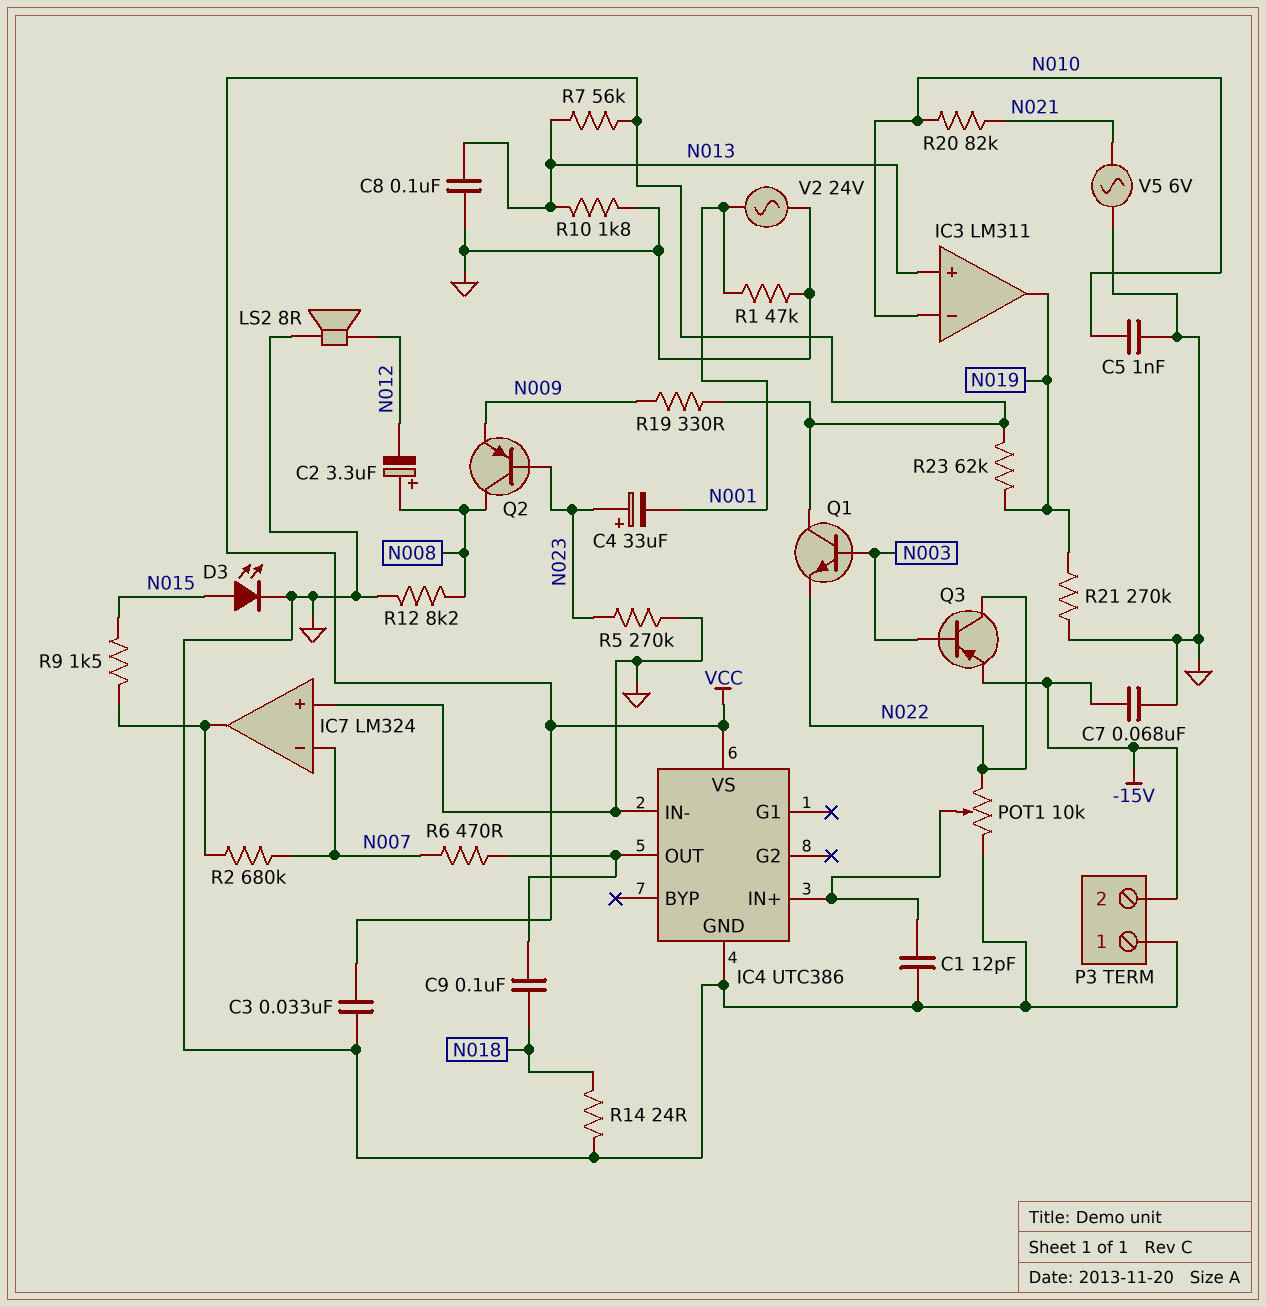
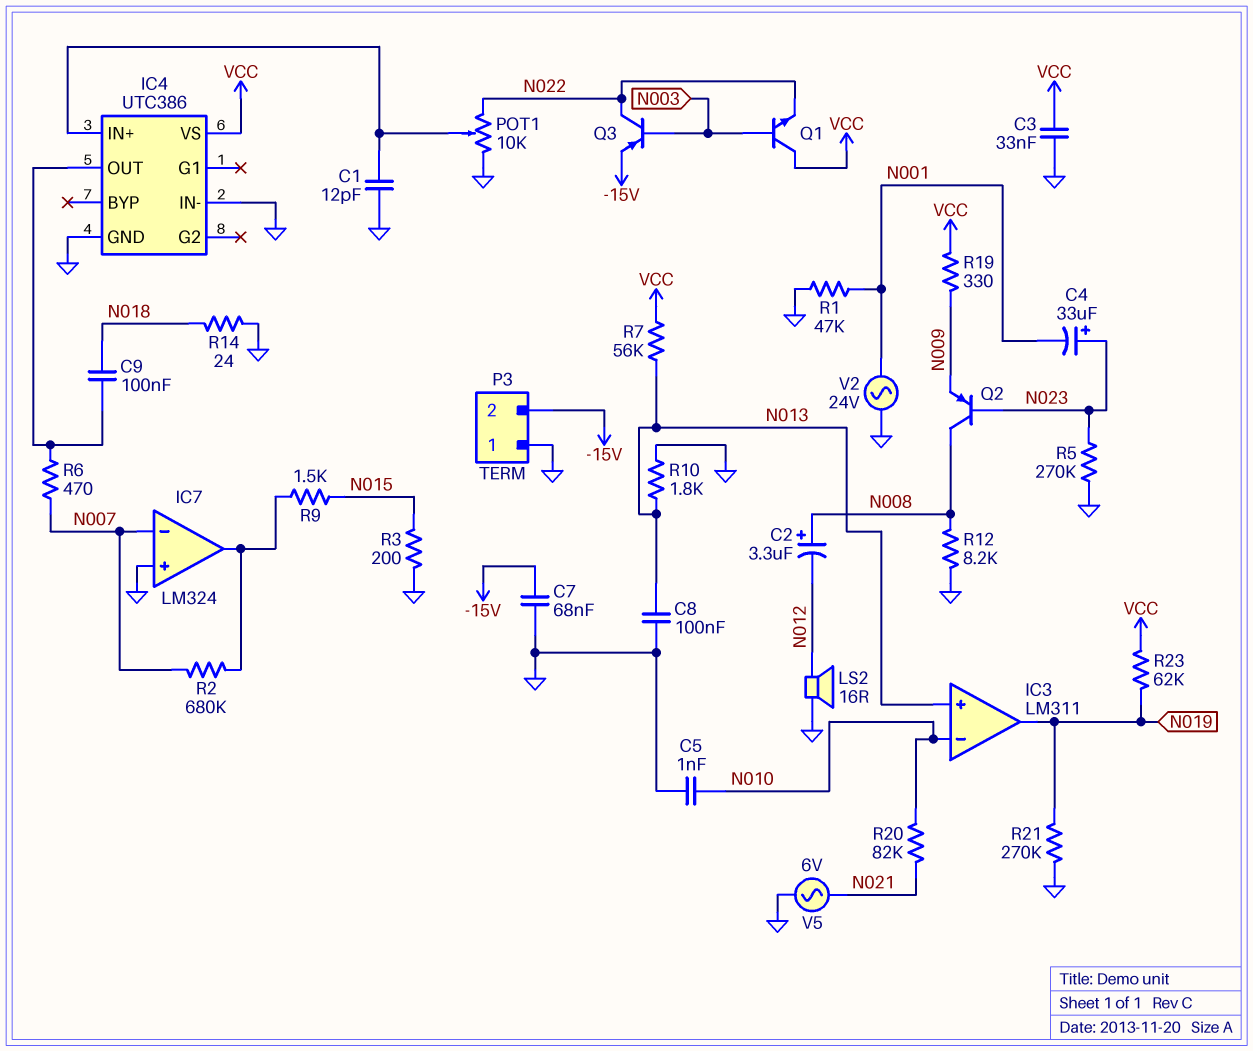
D3: LED (A N015, K GND) -> none
LS2: speaker 8R (GND, N012) -> speaker 16R (GND, N012)
R3: none -> 200 (GND, N015)

